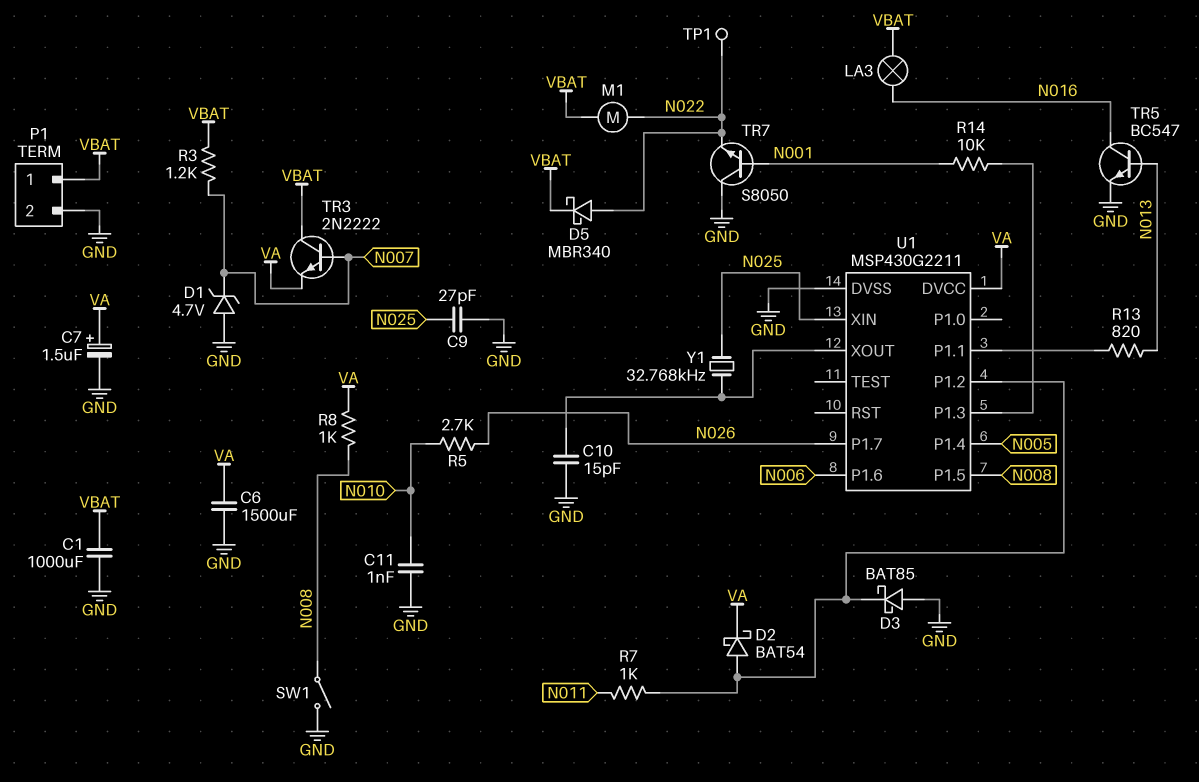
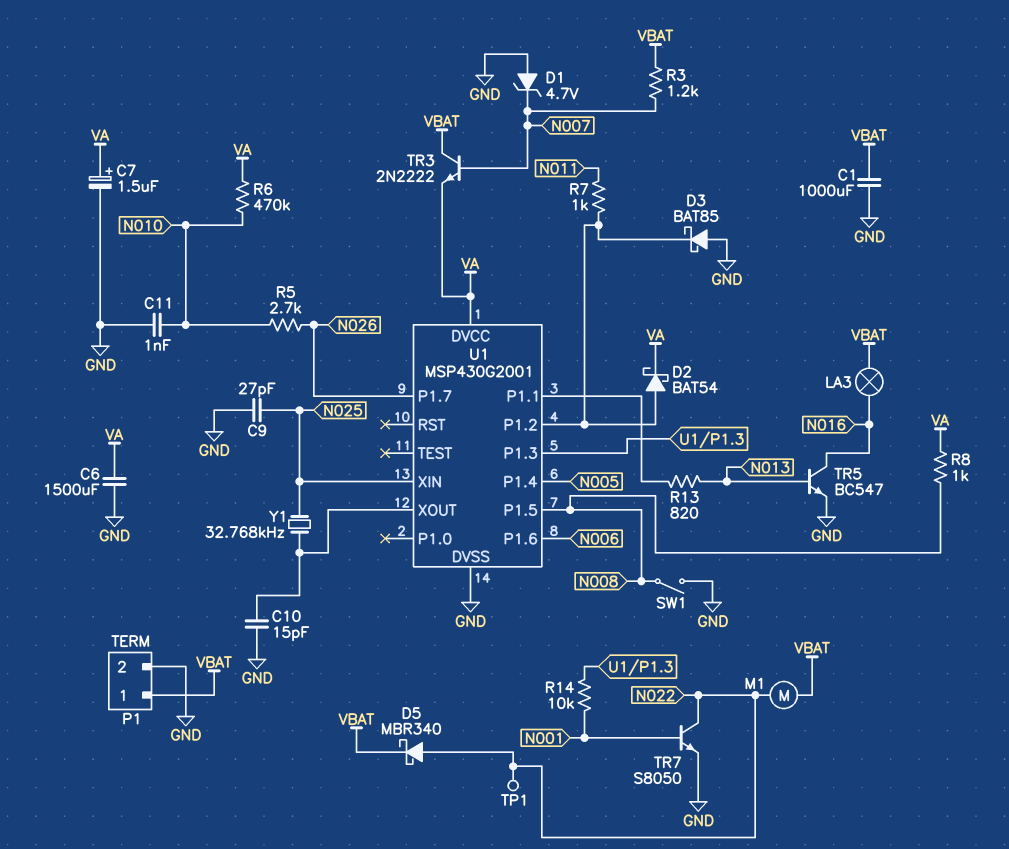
R6: none -> 470k (N010, VA)
TR7: NPN S8050 (B N001, C GND, E N022) -> NPN S8050 (B N001, C N022, E GND)
U1: MSP430G2211 -> MSP430G2001

